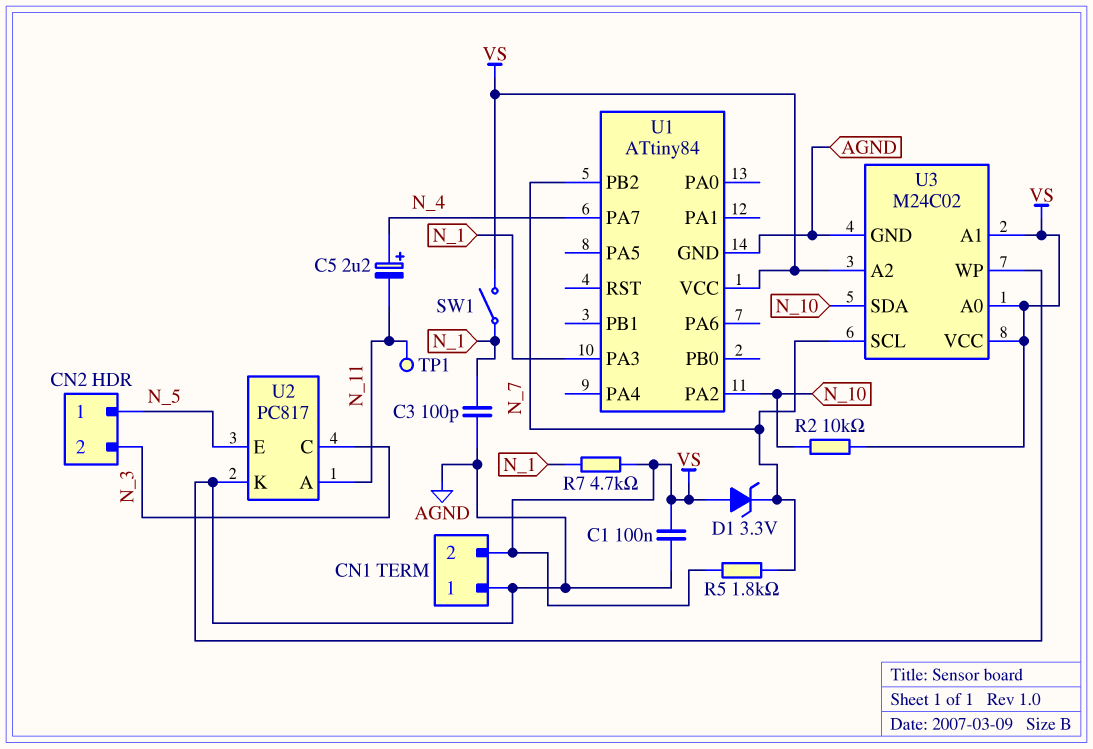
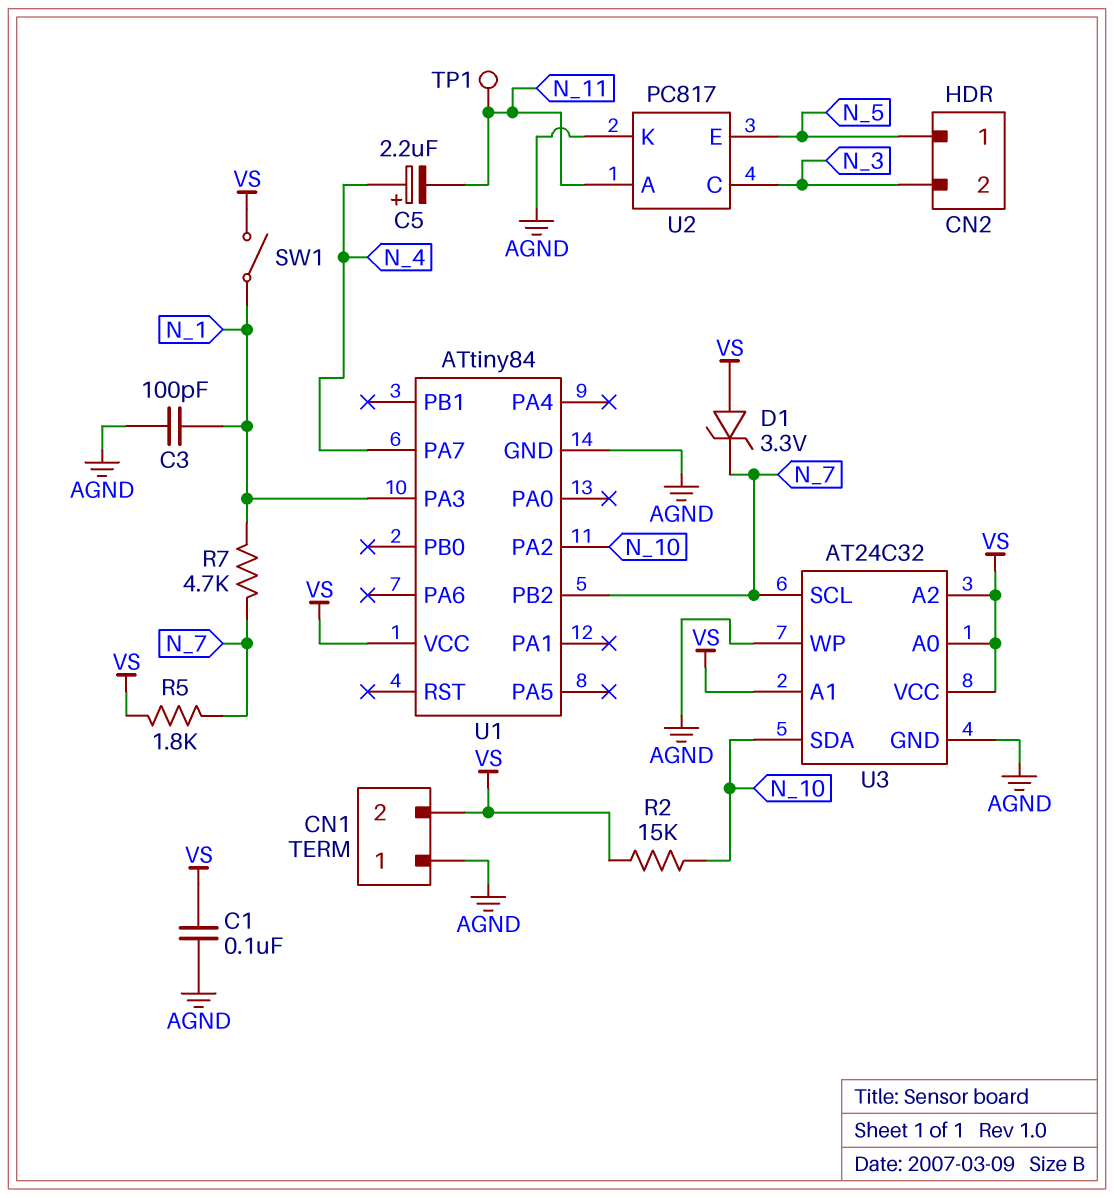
R2: 10k (N_10, VS) -> 15k (N_10, VS)
R7: 4.7k (N_1, VS) -> 4.7k (N_1, N_7)
U3: M24C02 -> AT24C32

